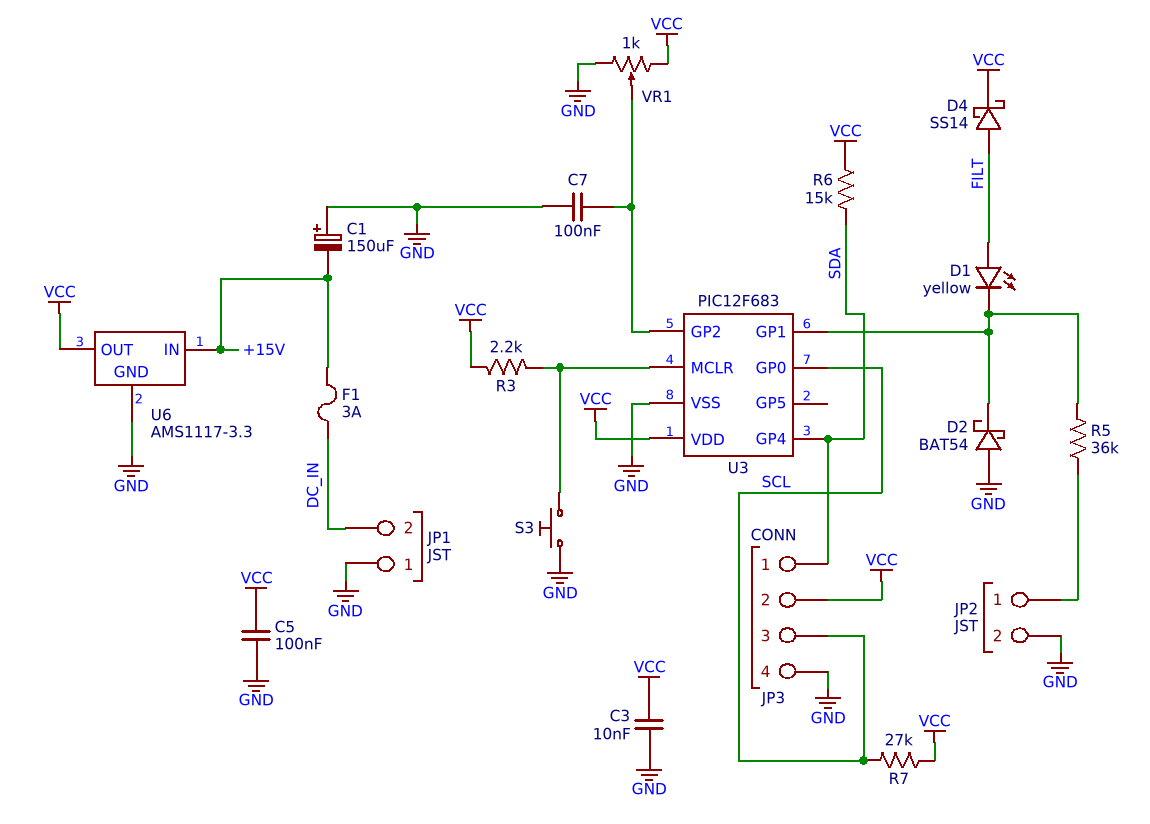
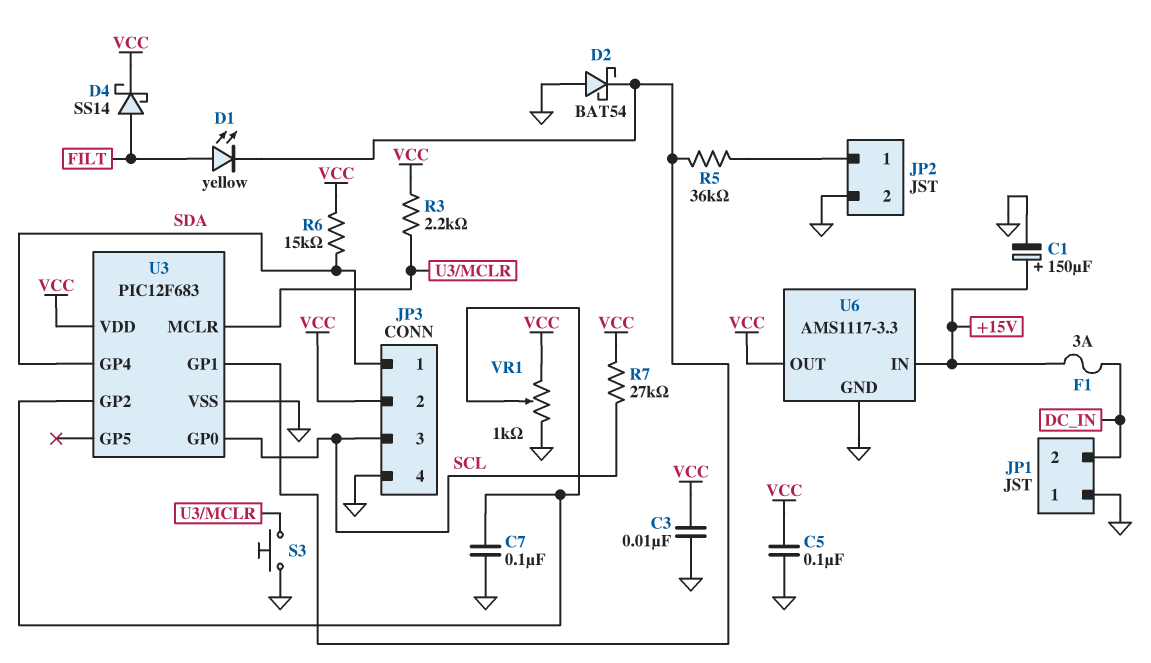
C1: 150uF (plus GND, minus +15V) -> 150uF (plus +15V, minus GND)

